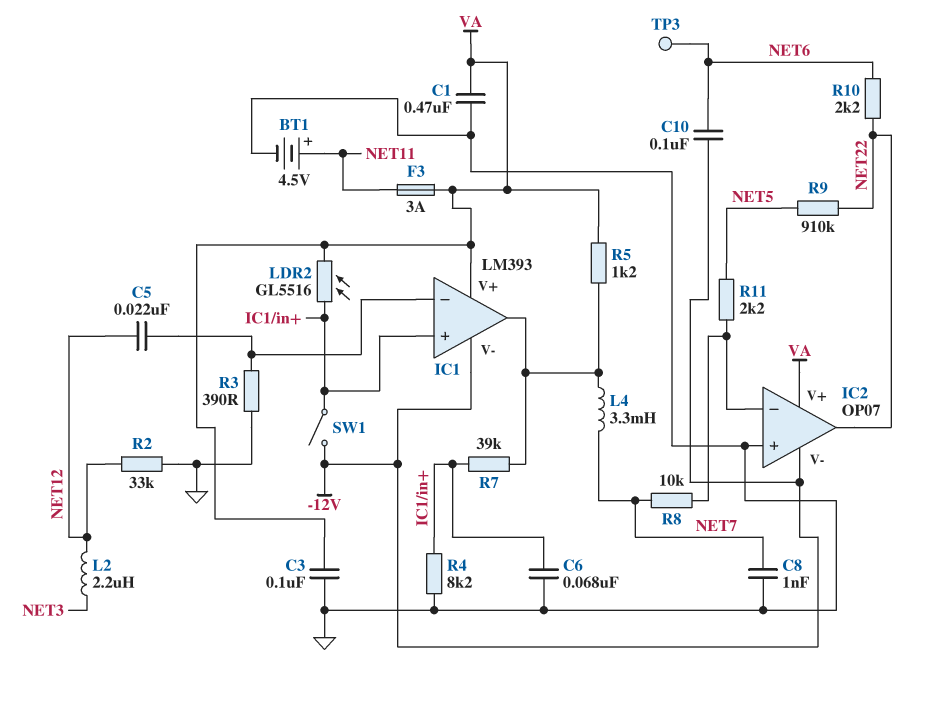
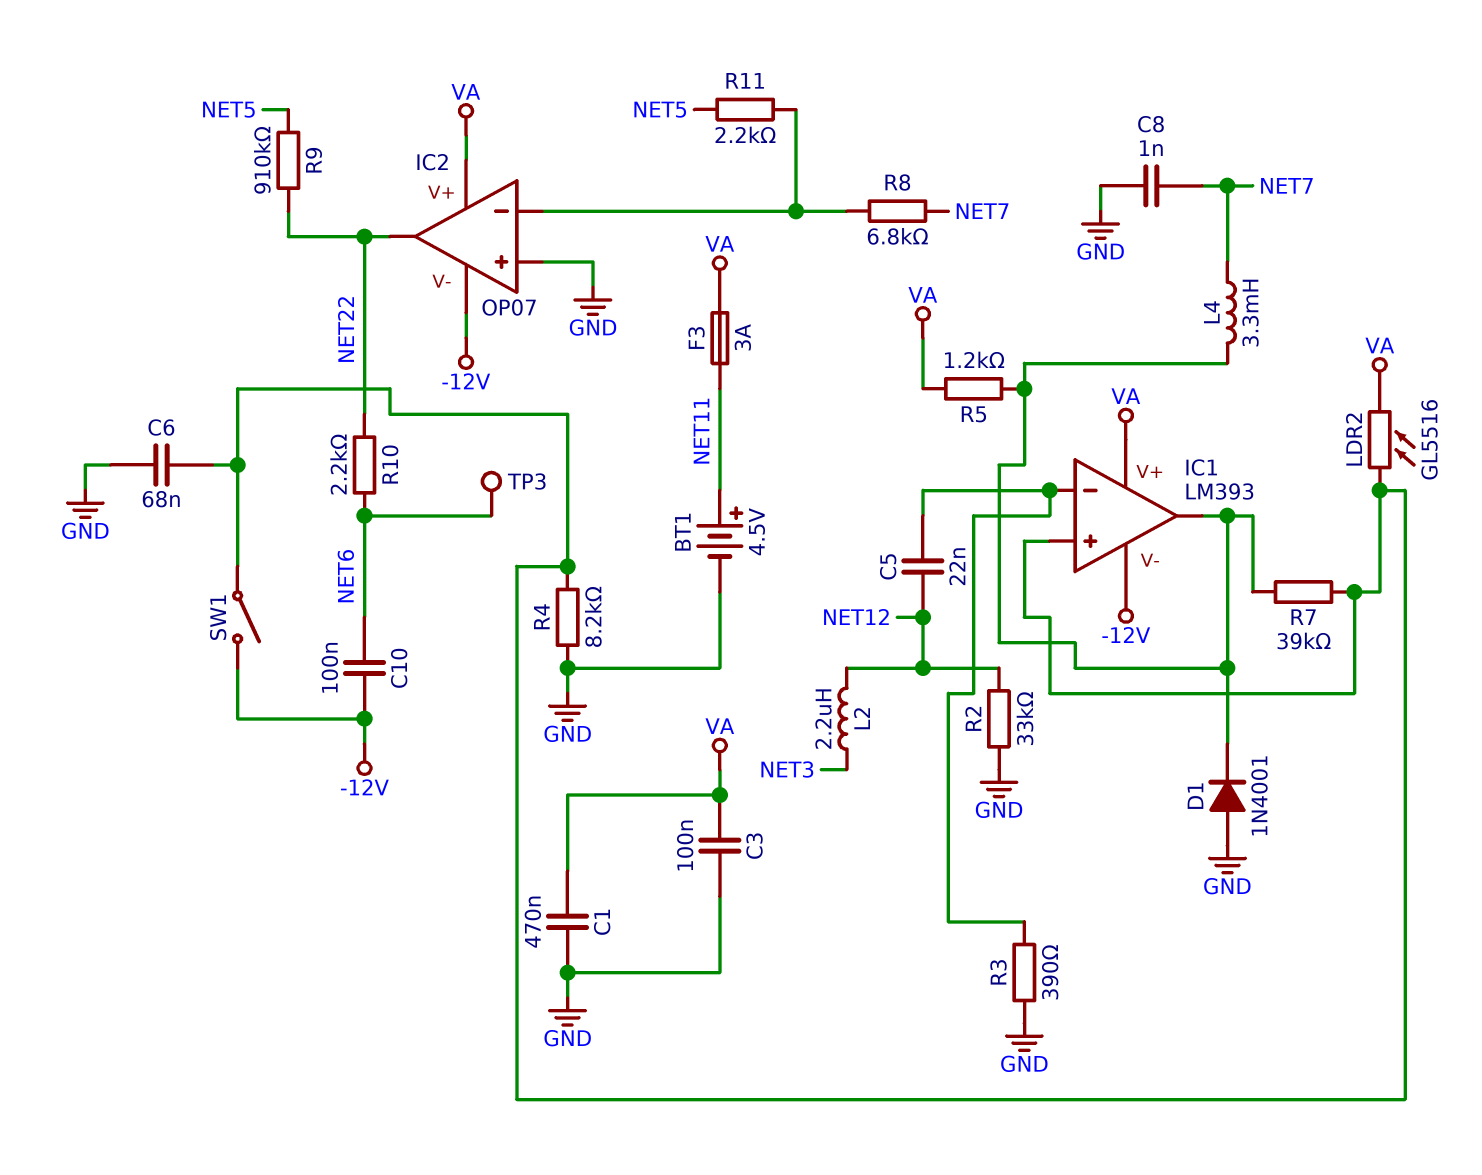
D1: none -> diode 1N4001 (A GND, K IC1/out)
R8: 10k (IC2/in-, NET7) -> 6.8k (IC2/in-, NET7)

